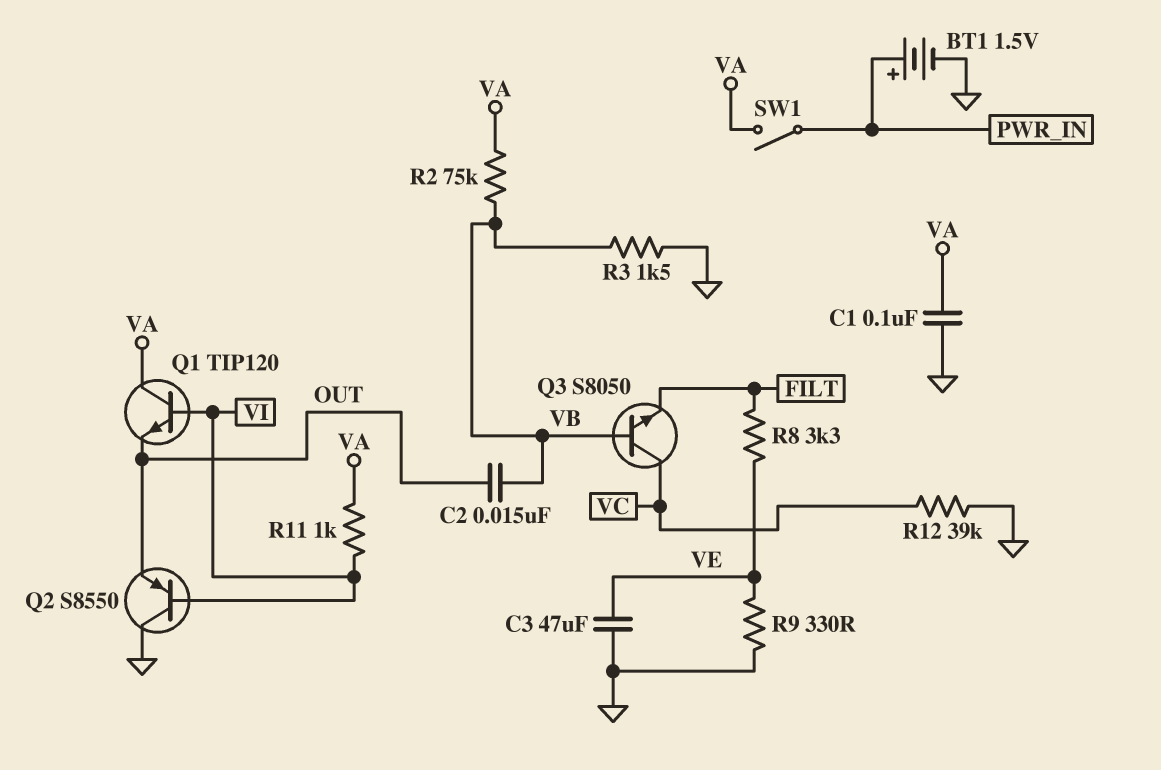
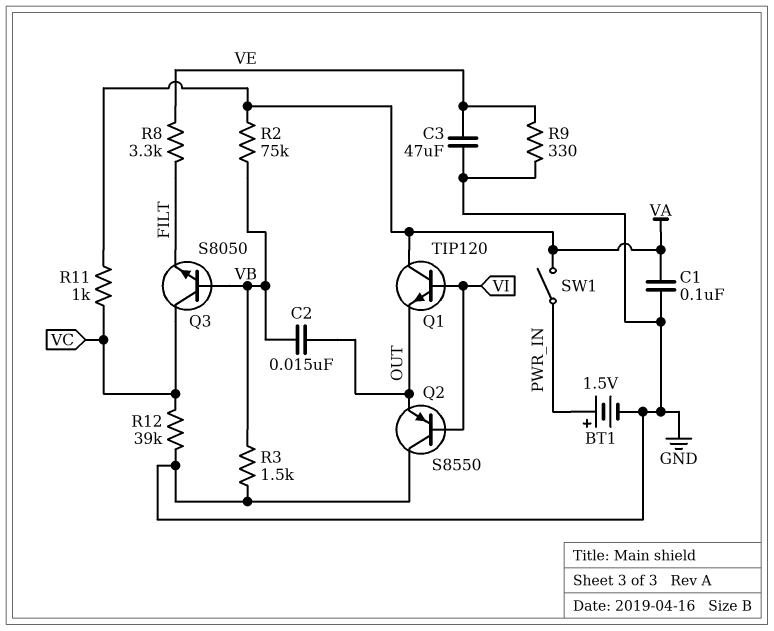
R11: 1k (VA, VI) -> 1k (VA, VC)

